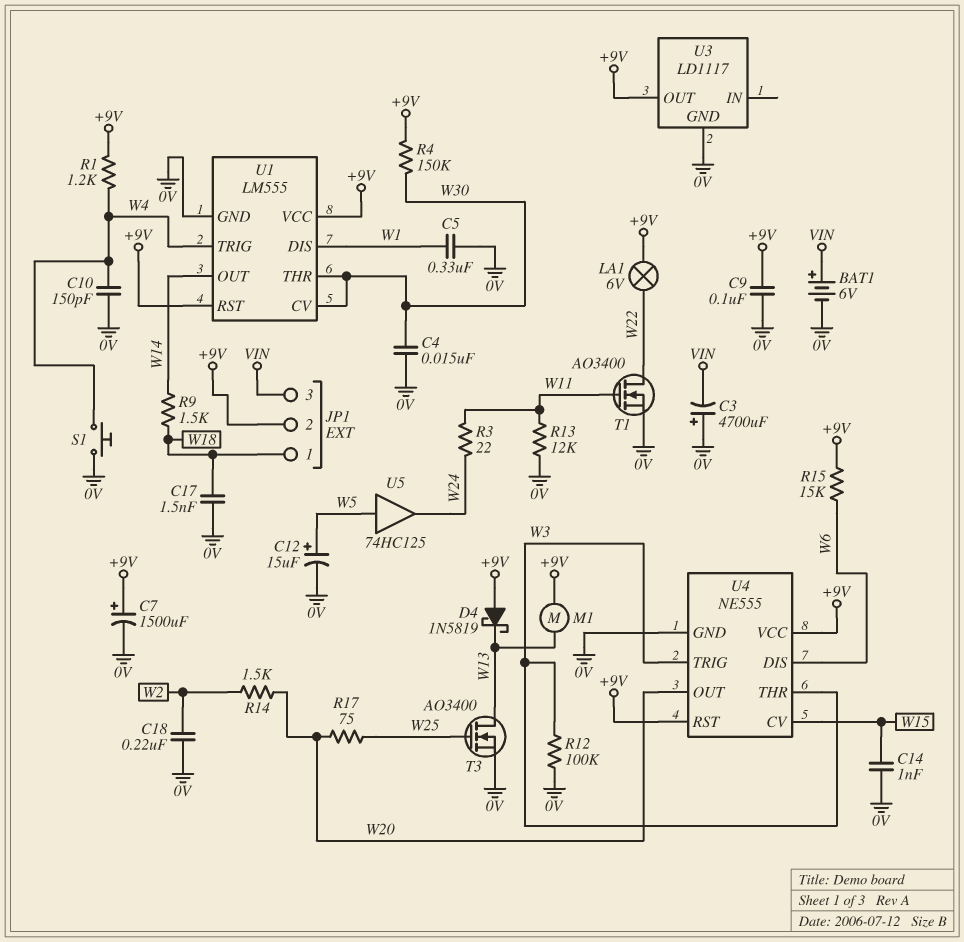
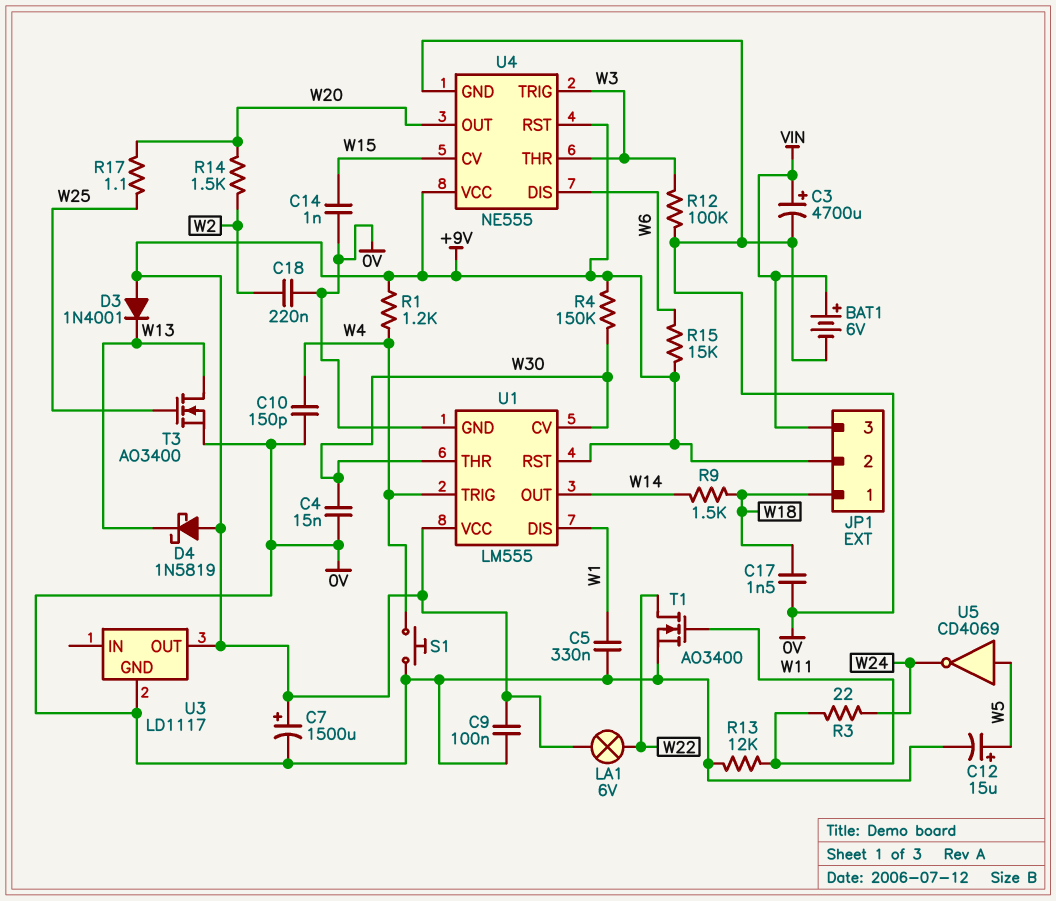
C3: 4700uF (plus 0V, minus VIN) -> 4700uF (plus VIN, minus 0V)
D3: none -> diode 1N4001 (A +9V, K W13)
M1: motor (+9V, W13) -> none
R17: 75 (W20, W25) -> 1.1 (W20, W25)
U5: buffer 74HC125 (in W5, out W24) -> NOT CD4069 (in W5, out W24)

